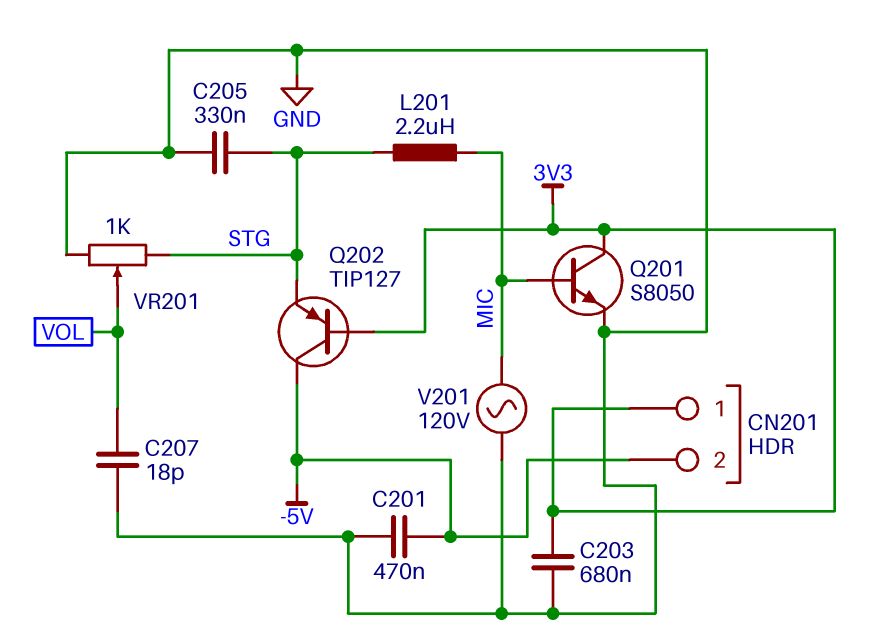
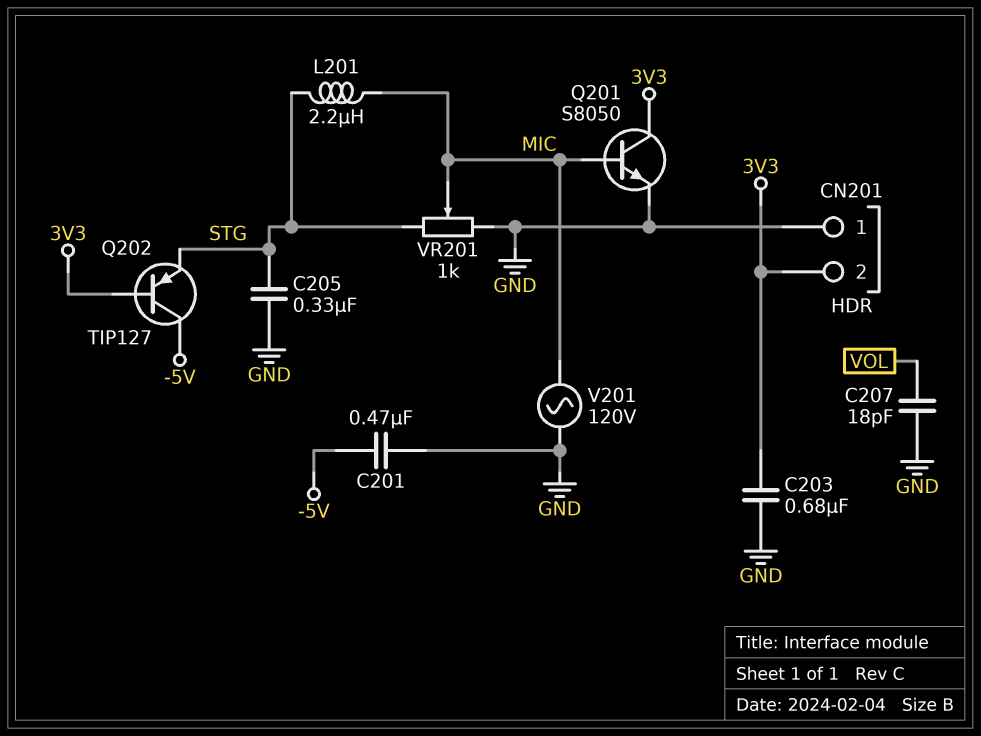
CN201 pin 1: 3V3 -> GND
CN201 pin 2: -5V -> 3V3
VR201: 1k (GND, STG, wiper VOL) -> 1k (GND, STG, wiper MIC)

